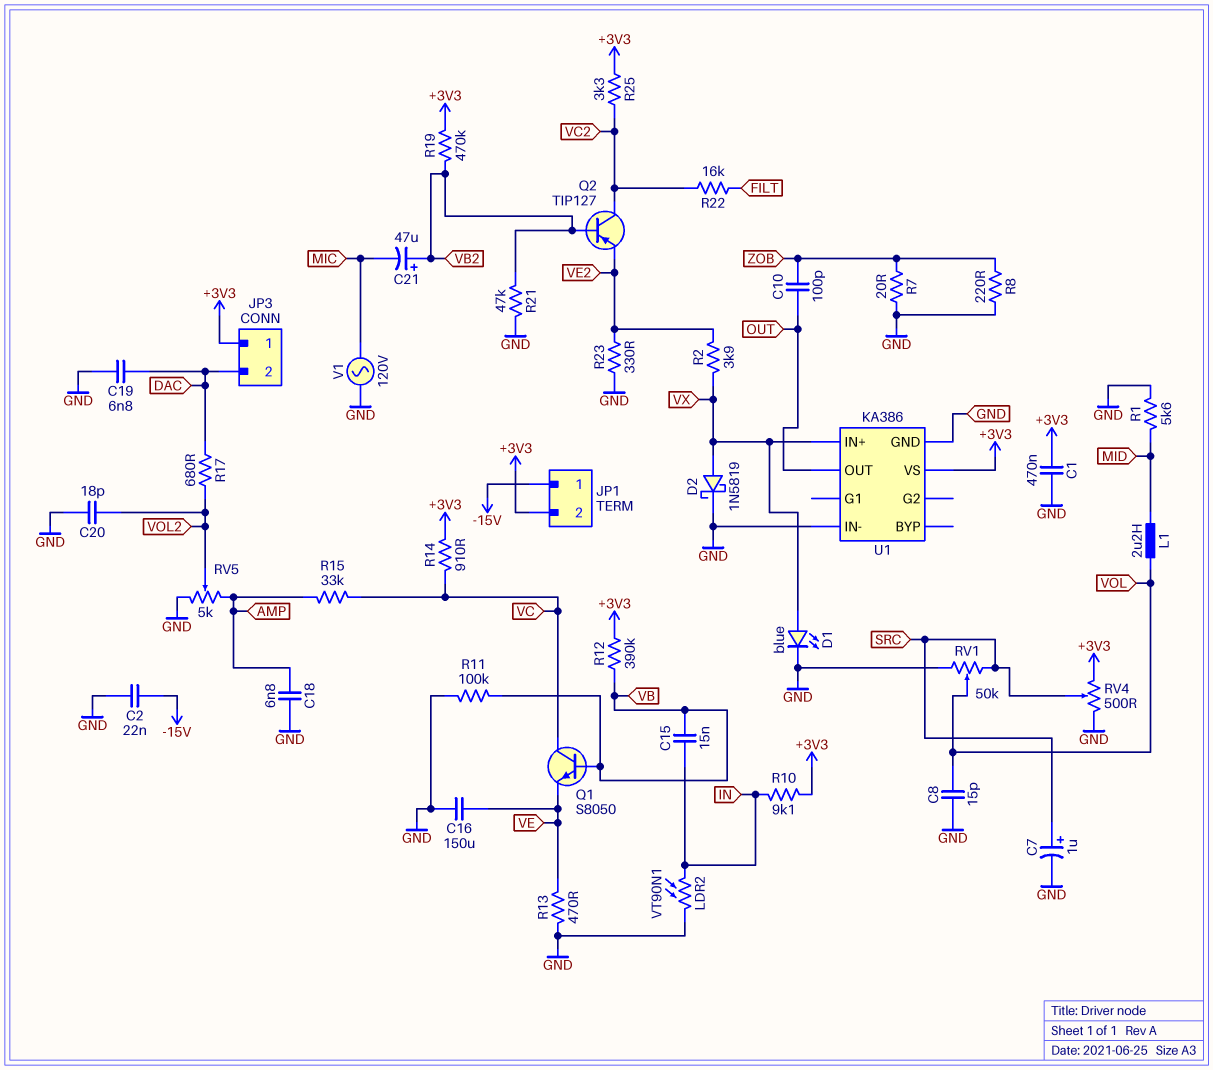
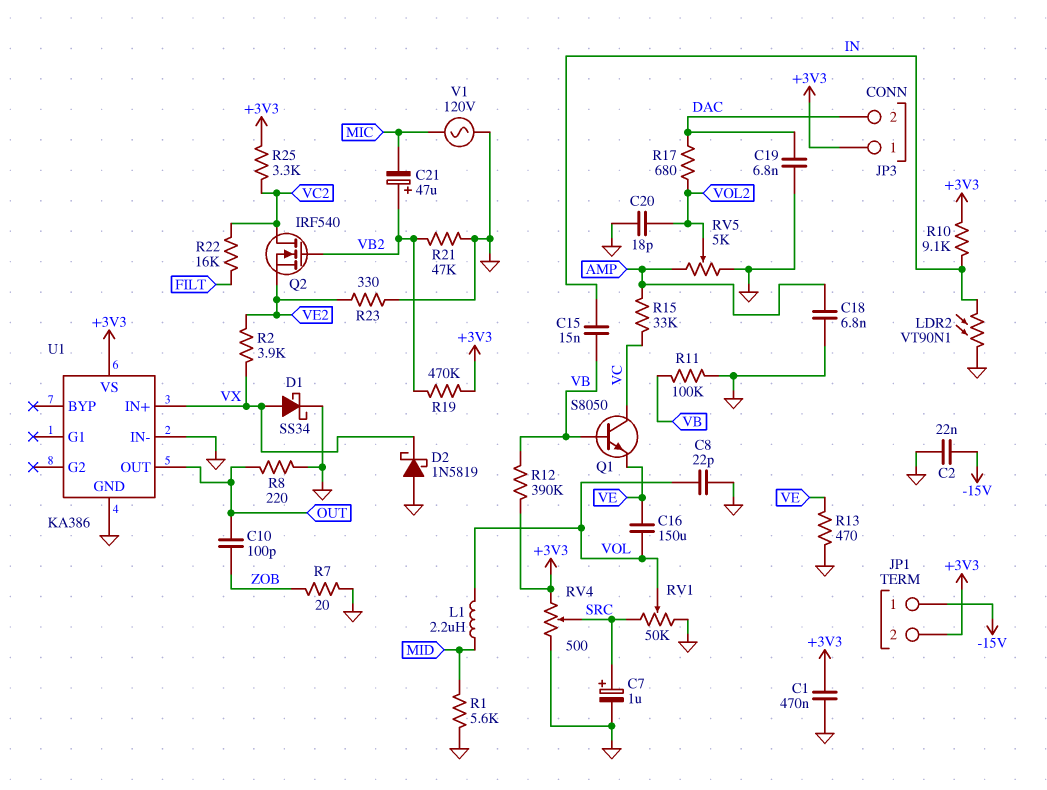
C8: 15pF (GND, VOL) -> 22pF (GND, VOL)
C16: 150uF (GND, VE) -> 150uF (VE, VOL)
D1: LED blue (A VX, K GND) -> schottky SS34 (A VX, K GND)
D2: schottky 1N5819 (A VX, K GND) -> schottky 1N5819 (A GND, K VX)
Q2: PNP TIP127 (B VB2, C VC2, E VE2) -> NMOS IRF540 (G VB2, D VC2, S VE2)
R8: 220 (GND, ZOB) -> 220 (GND, OUT)
R14: 910 (+3V3, VC) -> none

